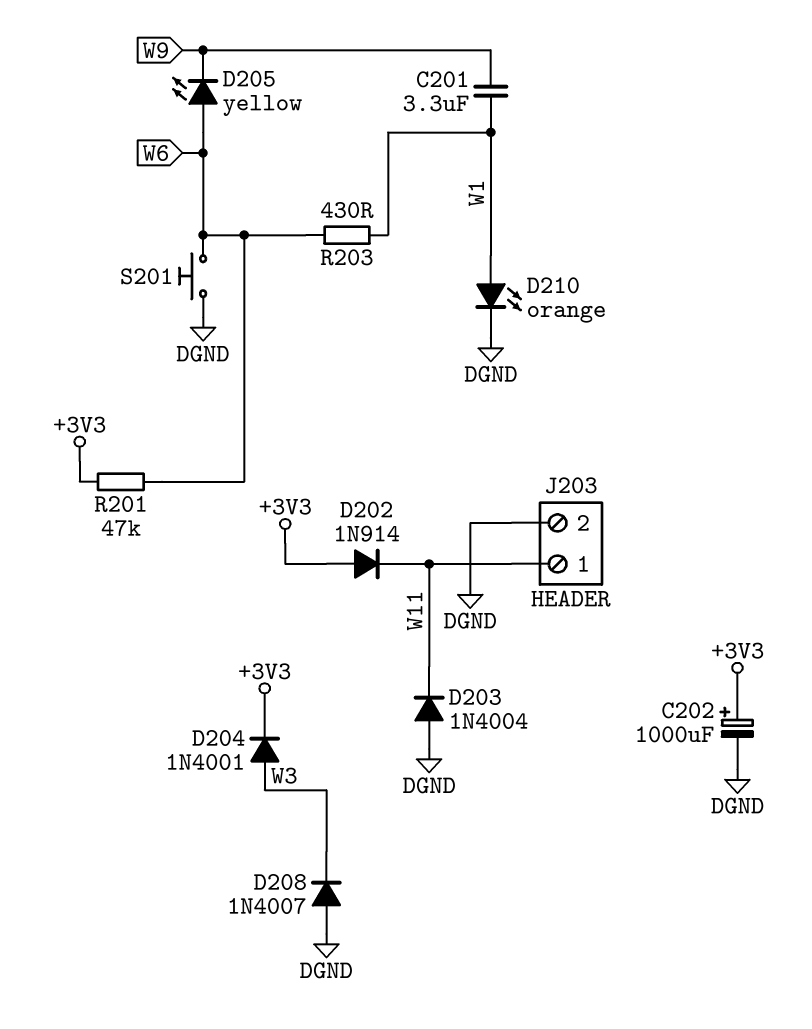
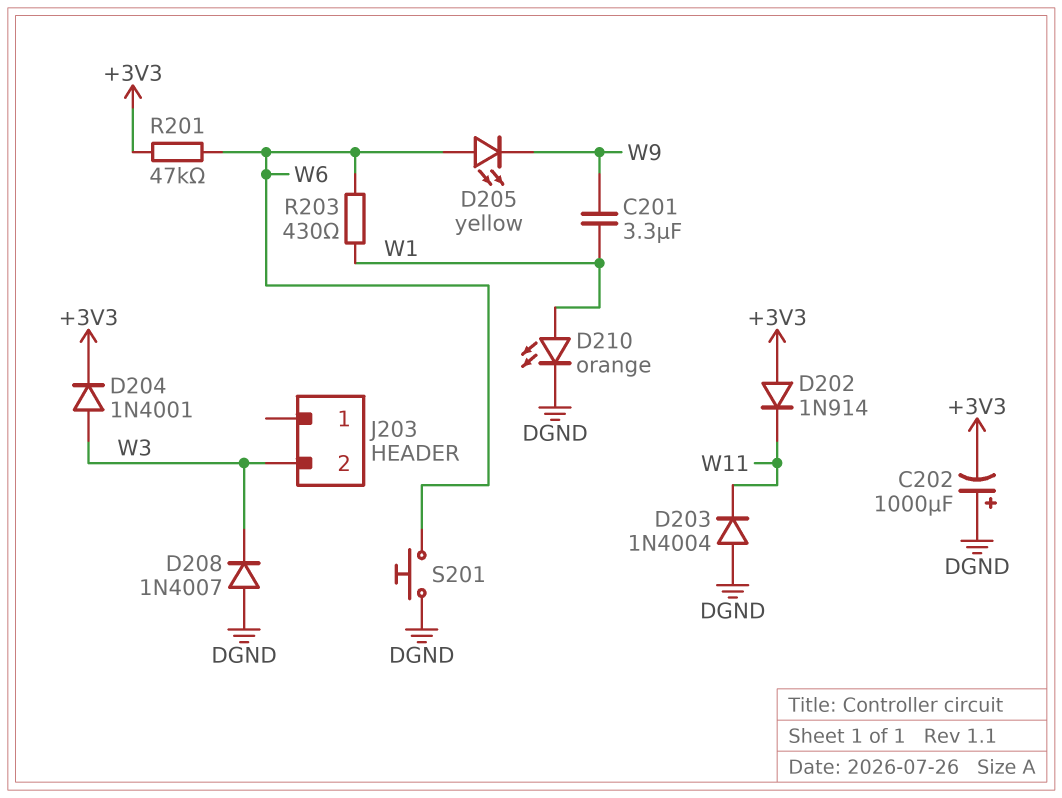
C202: 1000uF (plus +3V3, minus DGND) -> 1000uF (plus DGND, minus +3V3)
J203 pin 1: W11 -> none
J203 pin 2: DGND -> W3

